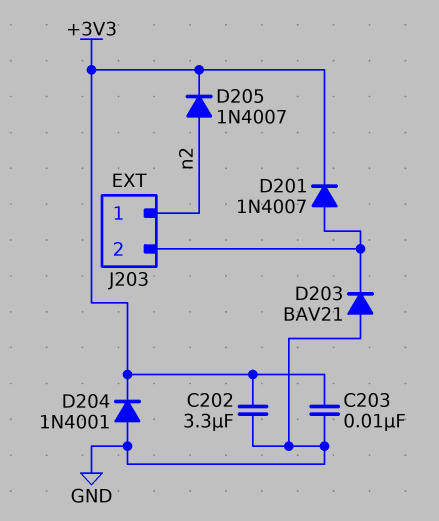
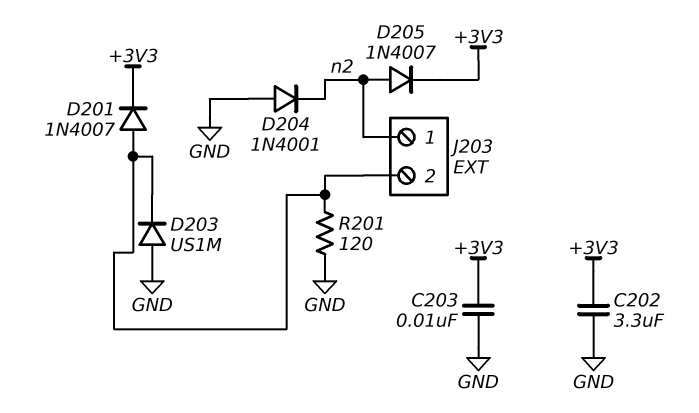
D203: diode BAV21 (A GND, K J203/2) -> diode US1M (A GND, K J203/2)
D204: diode 1N4001 (A GND, K +3V3) -> diode 1N4001 (A GND, K n2)
R201: none -> 120 (GND, J203/2)

